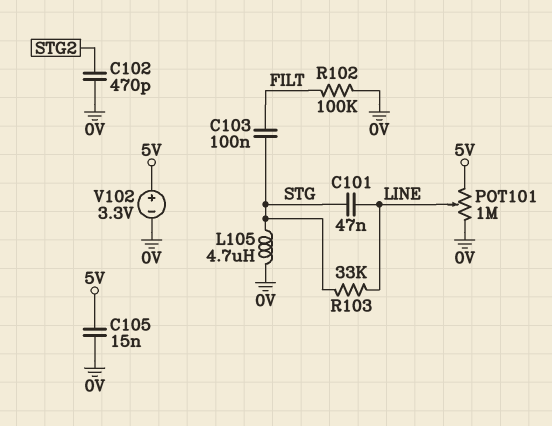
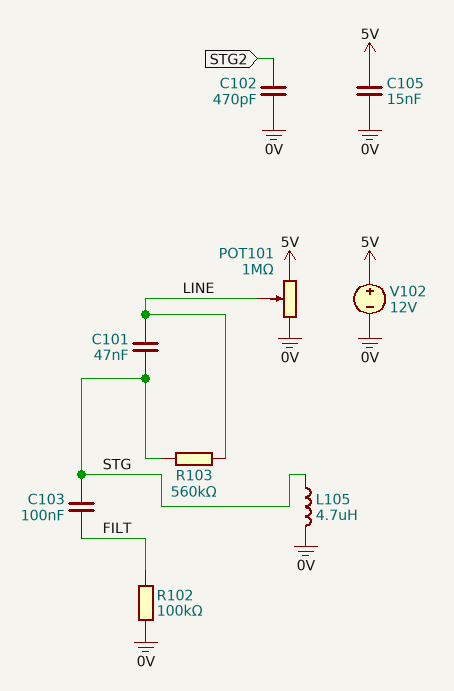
R103: 33k (LINE, STG) -> 560k (LINE, STG)
V102: 3.3V (plus 5V, minus 0V) -> 12V (plus 5V, minus 0V)

